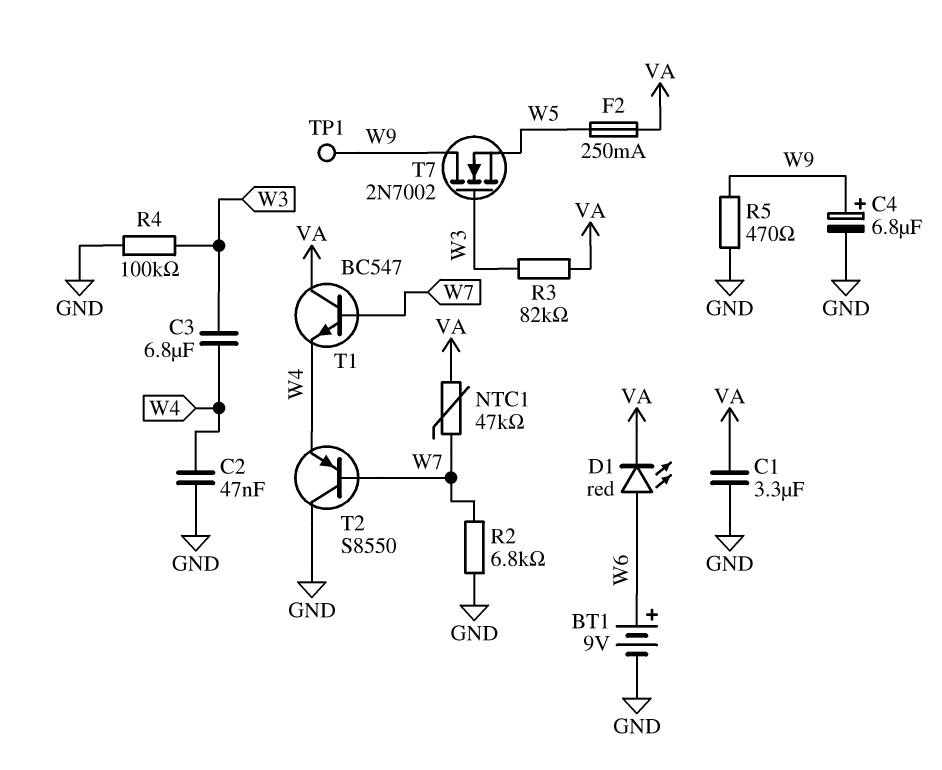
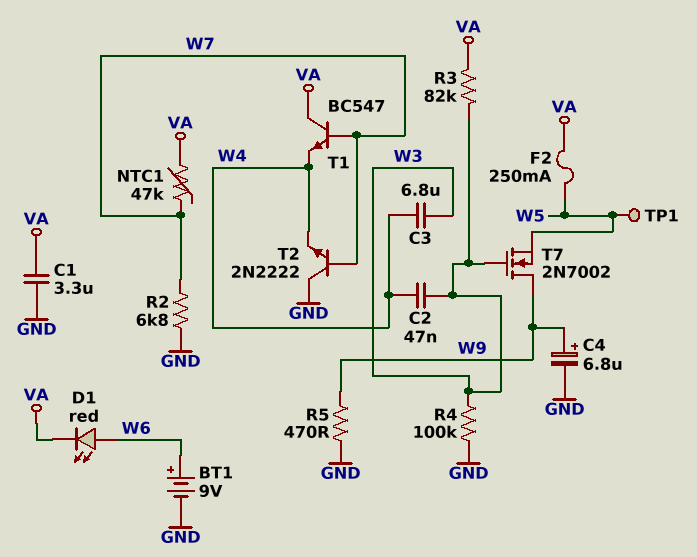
C2: 47nF (GND, W4) -> 47nF (W3, W4)
T2: PNP S8550 (B W7, C GND, E W4) -> NPN 2N2222 (B W7, C GND, E W4)
TP1: test point (W9) -> test point (W5)

